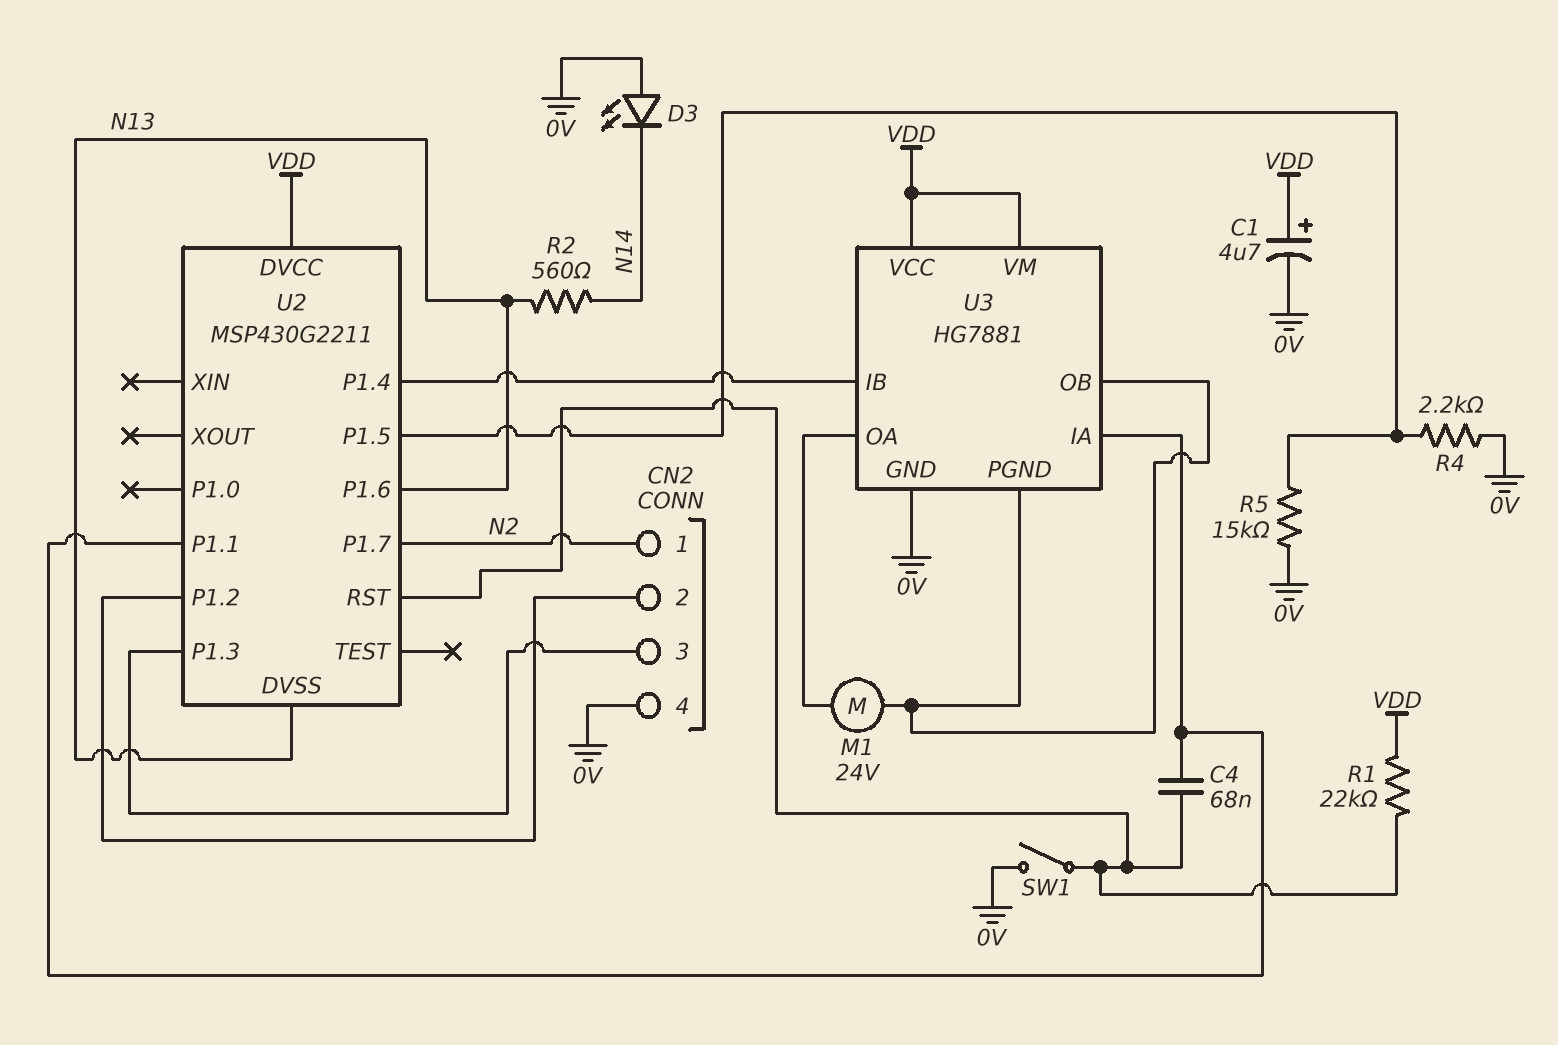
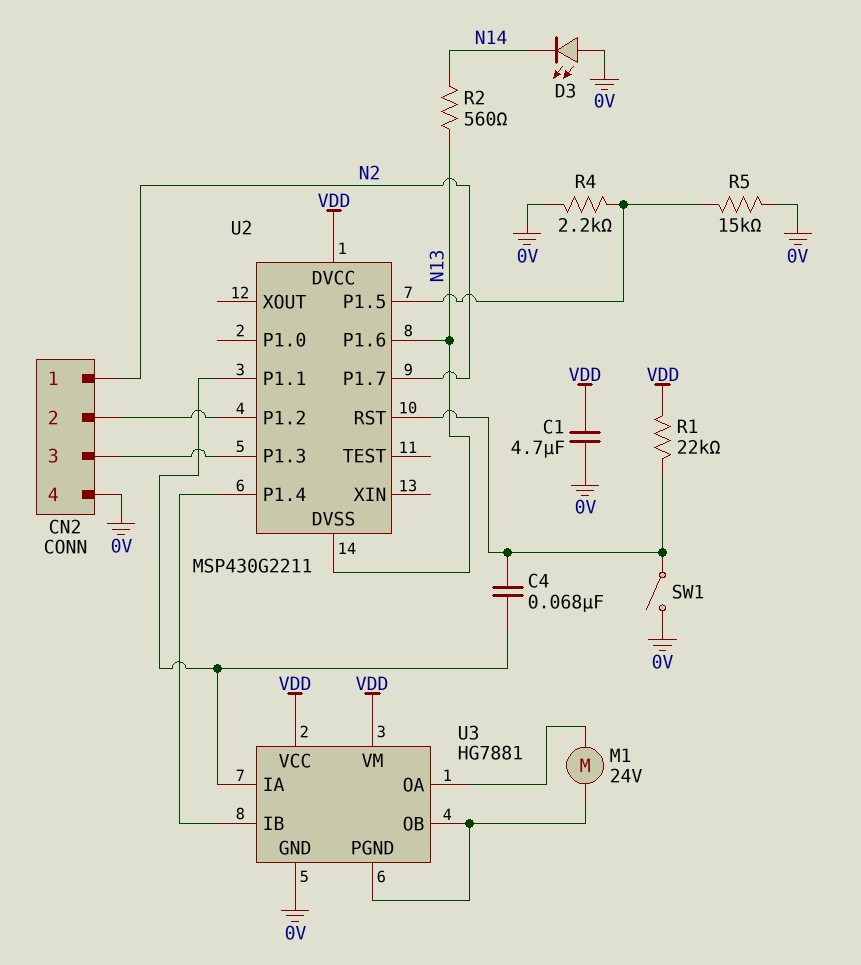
C1: 4.7uF (plus VDD, minus 0V) -> 4.7uF (0V, VDD)

